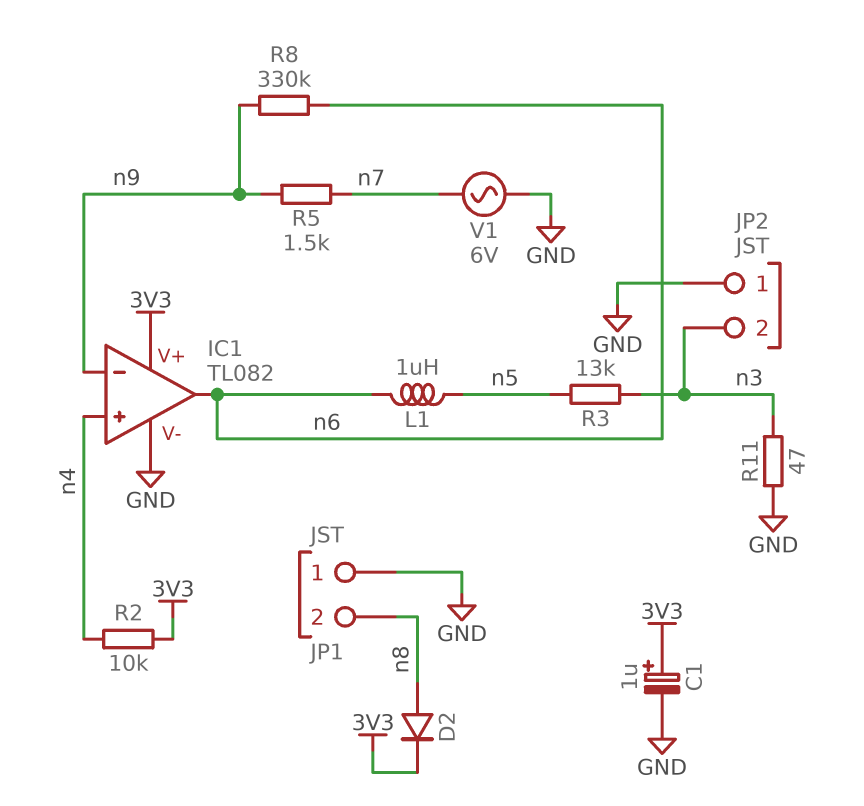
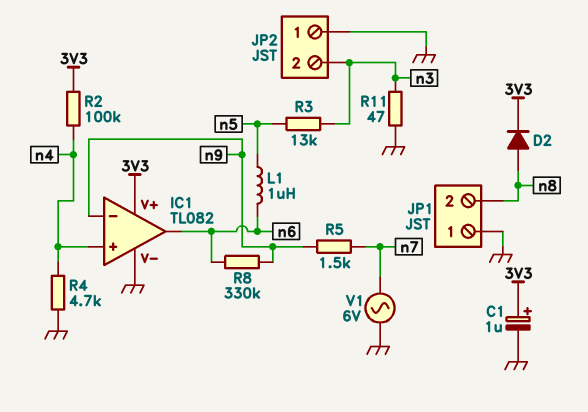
R2: 10k (3V3, n4) -> 100k (3V3, n4)
R4: none -> 4.7k (GND, n4)

